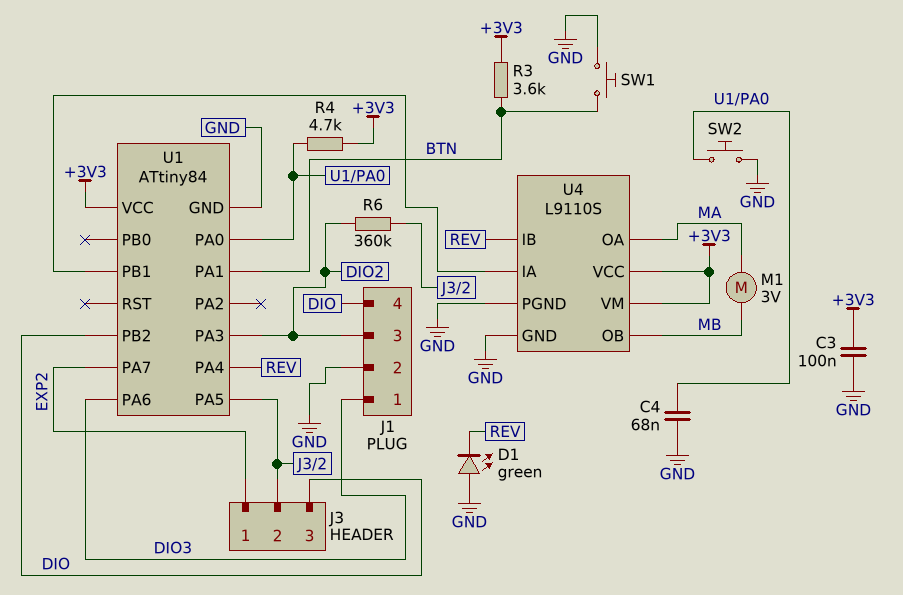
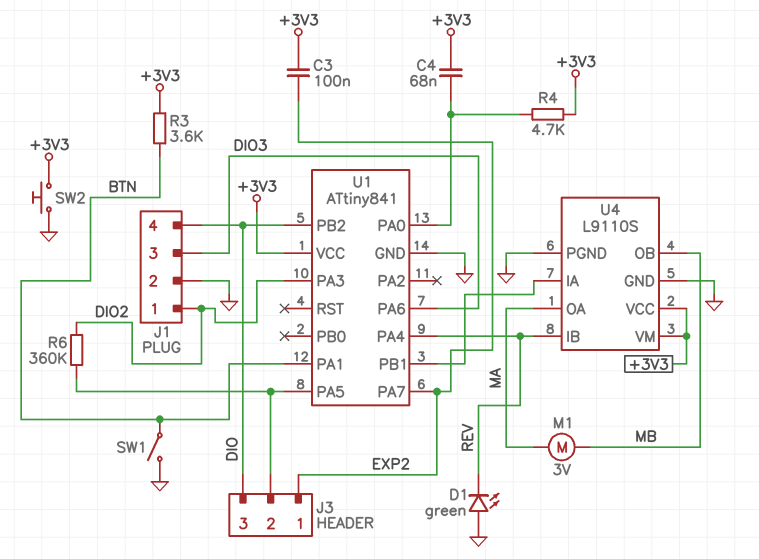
C3: 100nF (+3V3, GND) -> 100nF (+3V3, EXP2)
C4: 68nF (GND, U1/PA0) -> 68nF (+3V3, U1/PA0)
J1 pin 1: DIO3 -> DIO2
J1 pin 3: DIO2 -> DIO3
SW1: button (BTN, GND) -> switch (BTN, GND)
SW2: button (GND, U1/PA0) -> button (+3V3, GND)
U1: ATtiny84 -> ATtiny841

